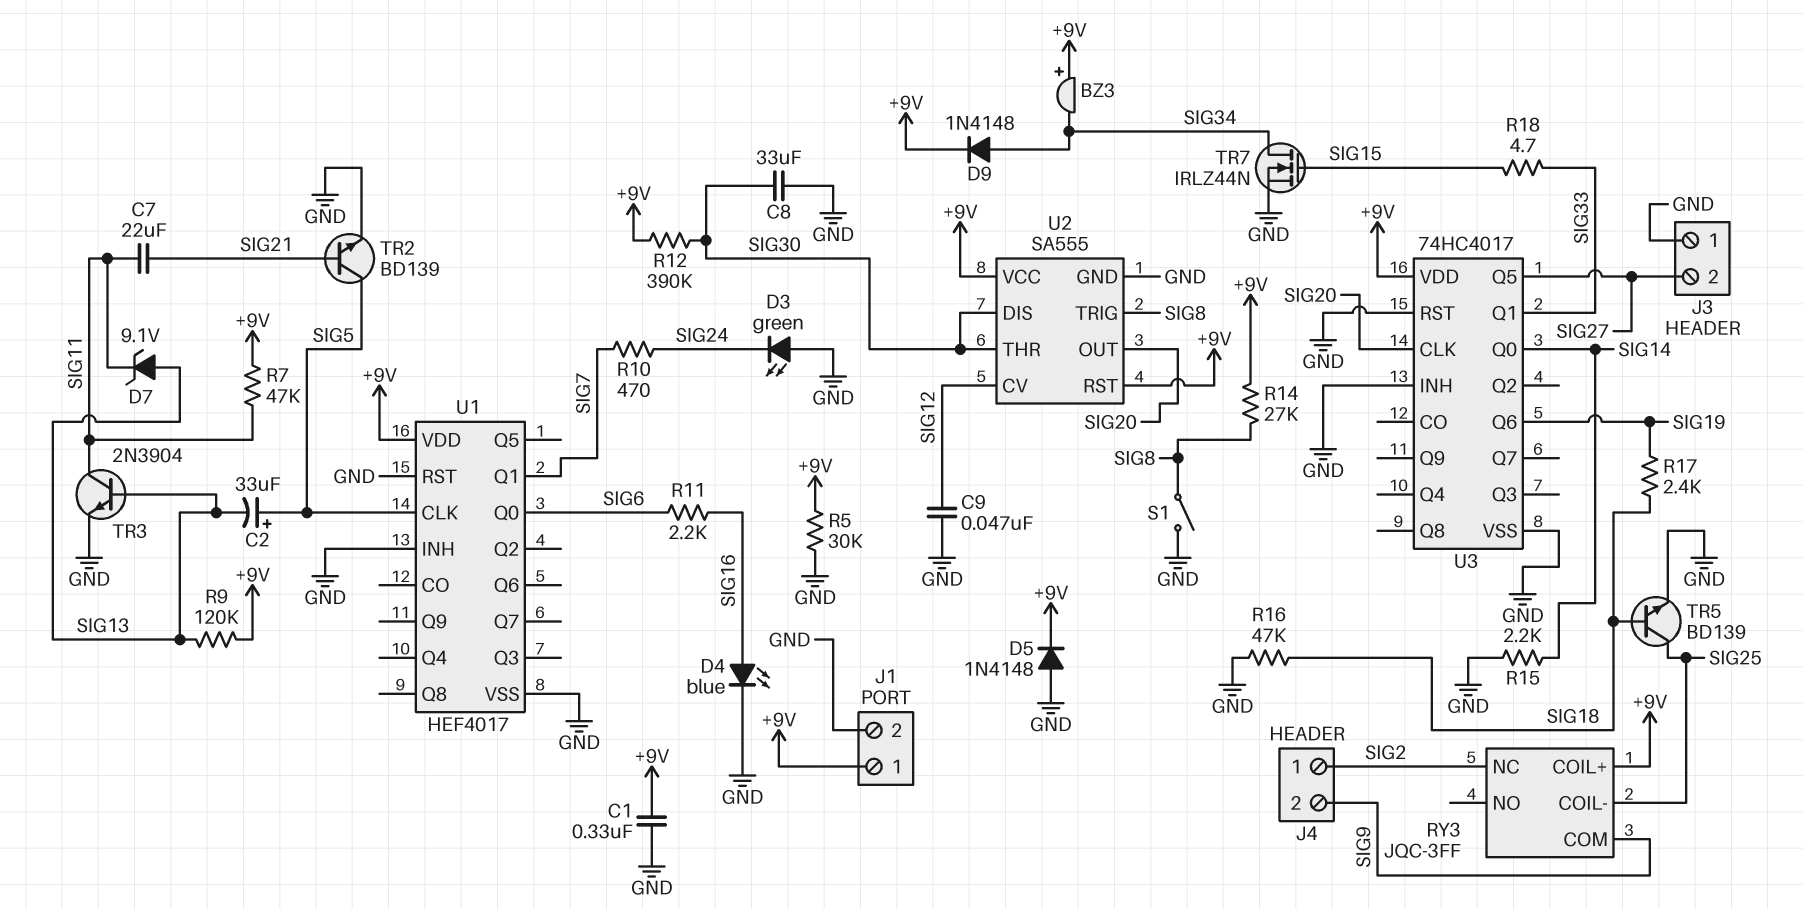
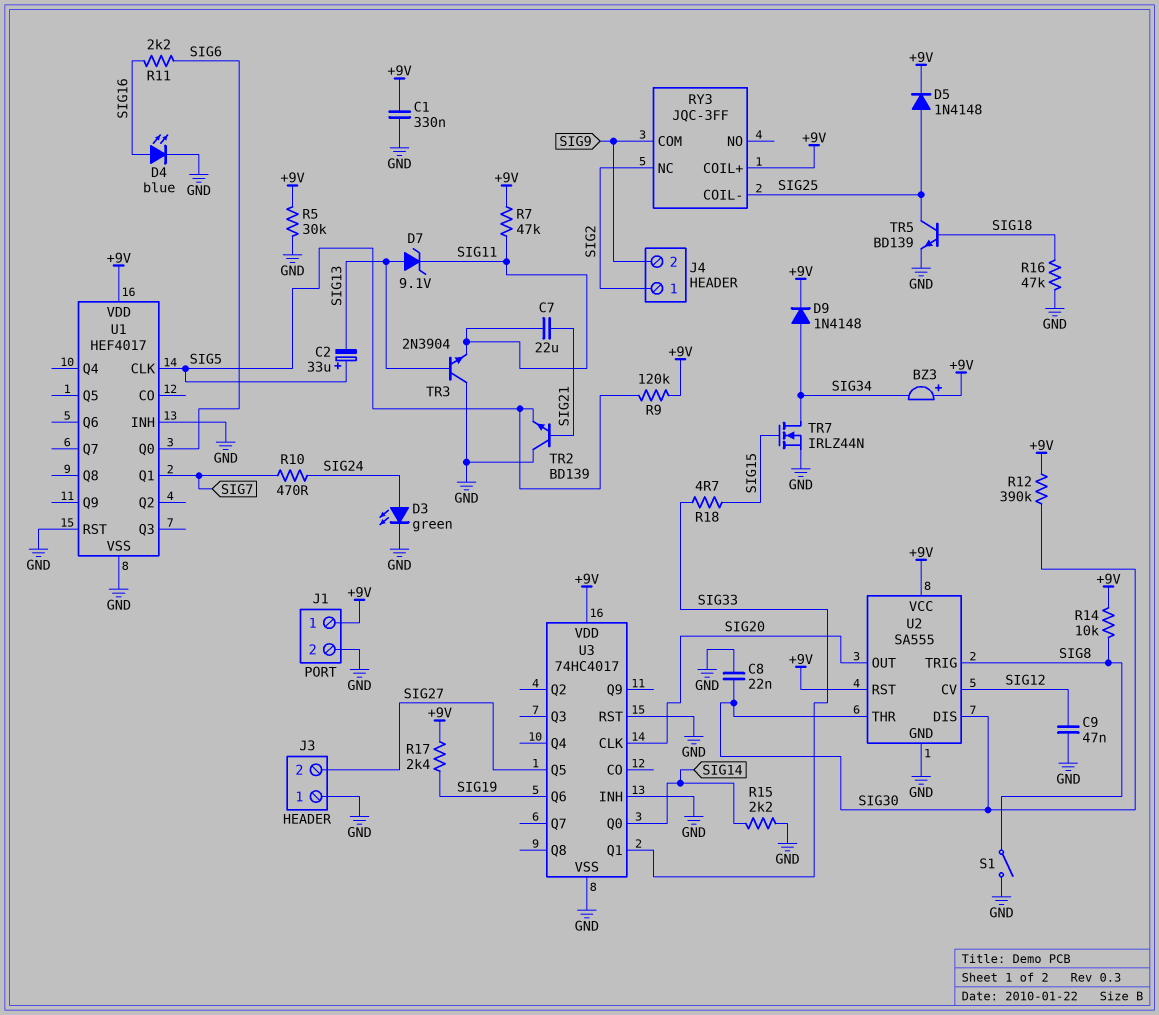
C8: 33uF (GND, SIG30) -> 22nF (GND, SIG30)
D3: LED green (A GND, K SIG24) -> LED green (A SIG24, K GND)
D5: diode 1N4148 (A GND, K +9V) -> diode 1N4148 (A SIG25, K +9V)
R9: 120k (+9V, SIG13) -> 120k (+9V, SIG5)
R14: 27k (+9V, SIG8) -> 10k (+9V, SIG8)
R17: 2.4k (SIG18, SIG19) -> 2.4k (+9V, SIG19)
TR2: NPN BD139 (B SIG21, C SIG5, E GND) -> NPN BD139 (B SIG21, C GND, E SIG5)
TR3: NPN 2N3904 (B SIG13, C SIG11, E GND) -> NPN 2N3904 (B SIG13, C GND, E SIG11)

